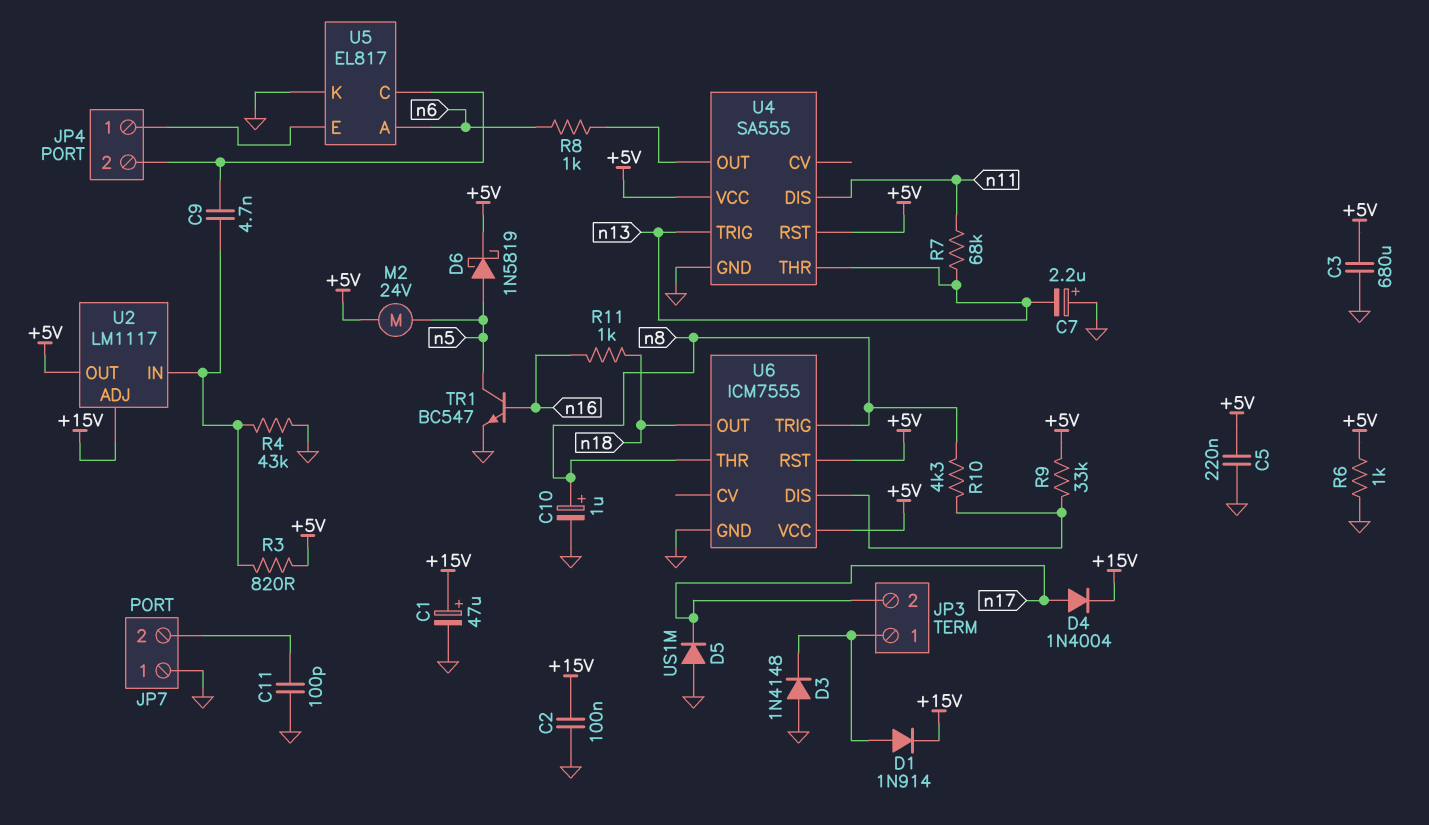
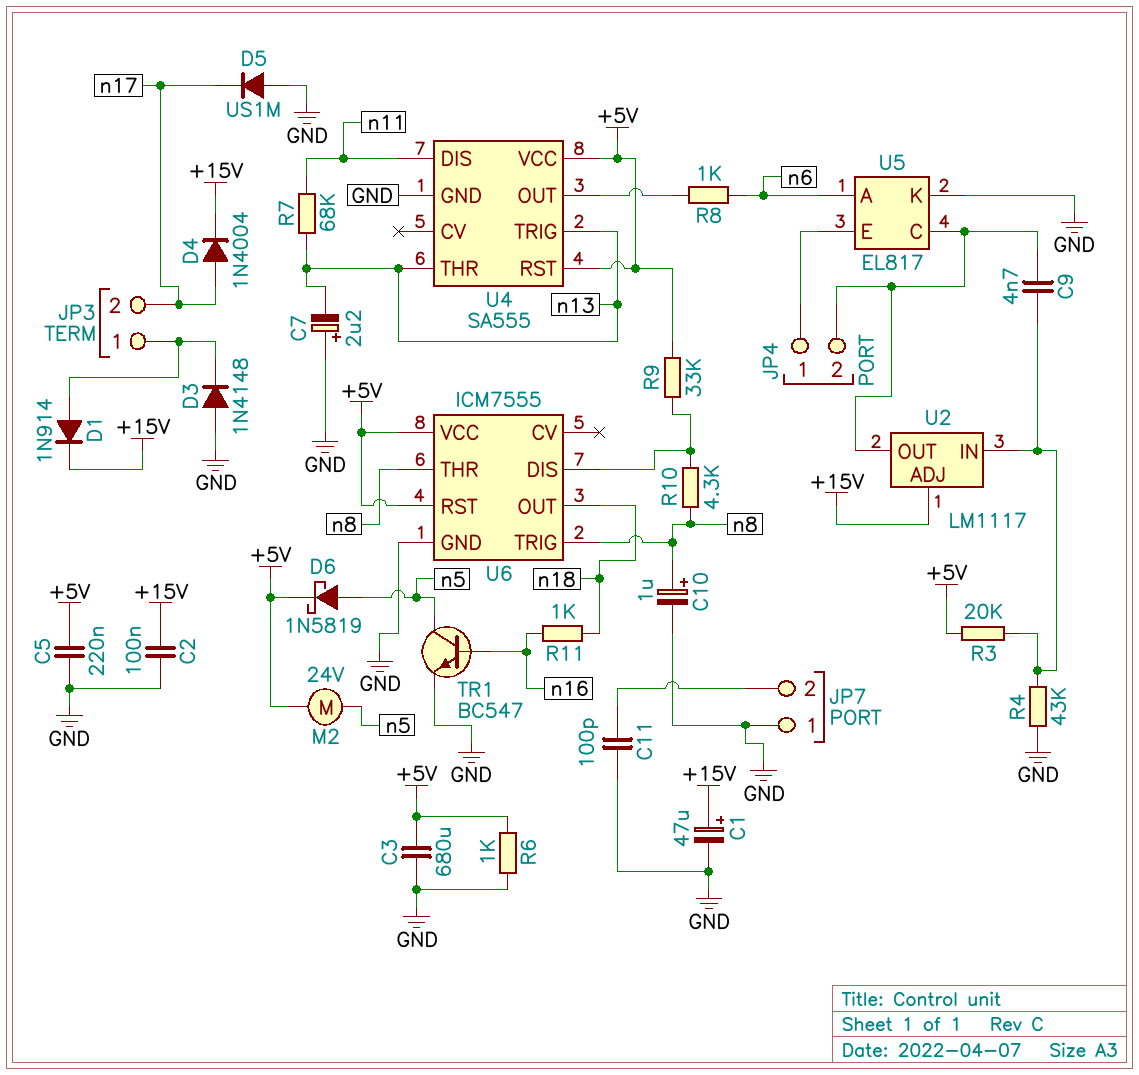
R3: 820 (+5V, U2/IN) -> 20k (+5V, U2/IN)
U2 pin OUT: +5V -> JP4/2

